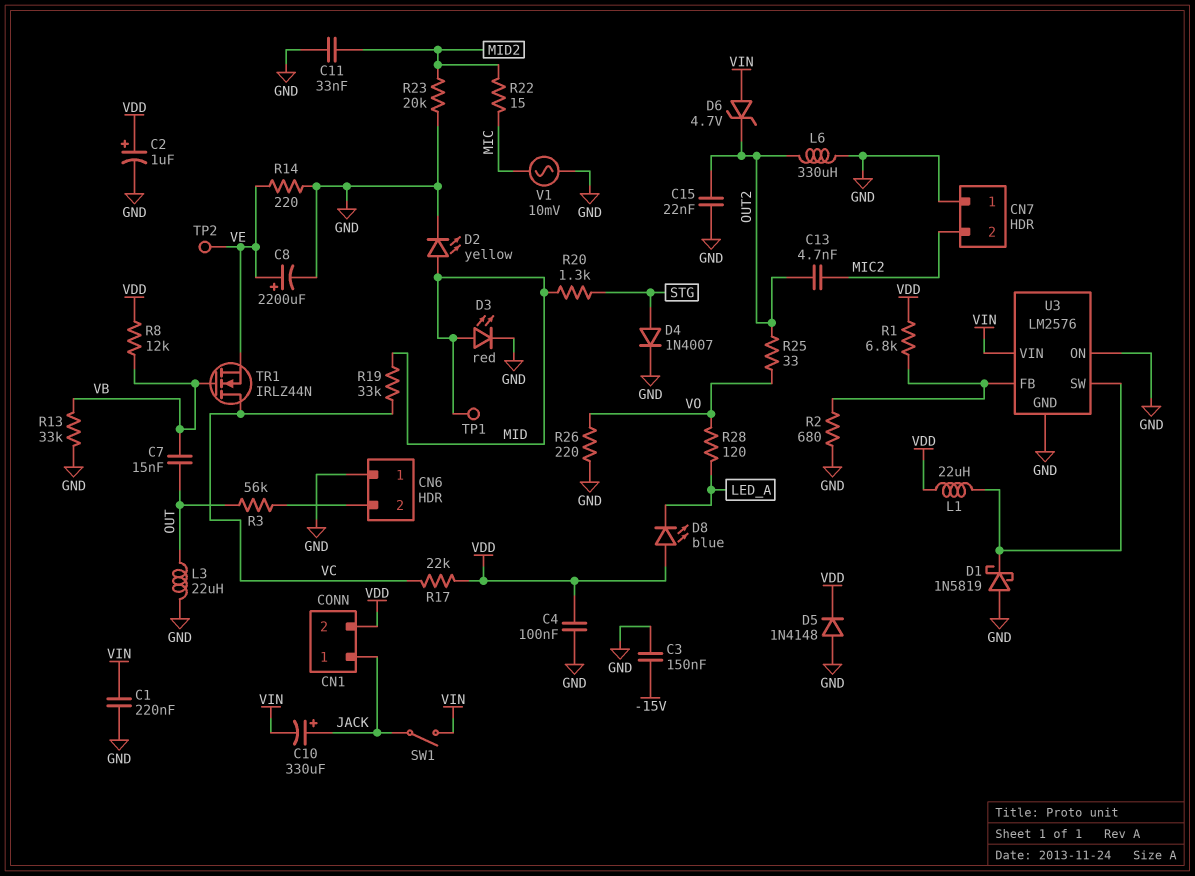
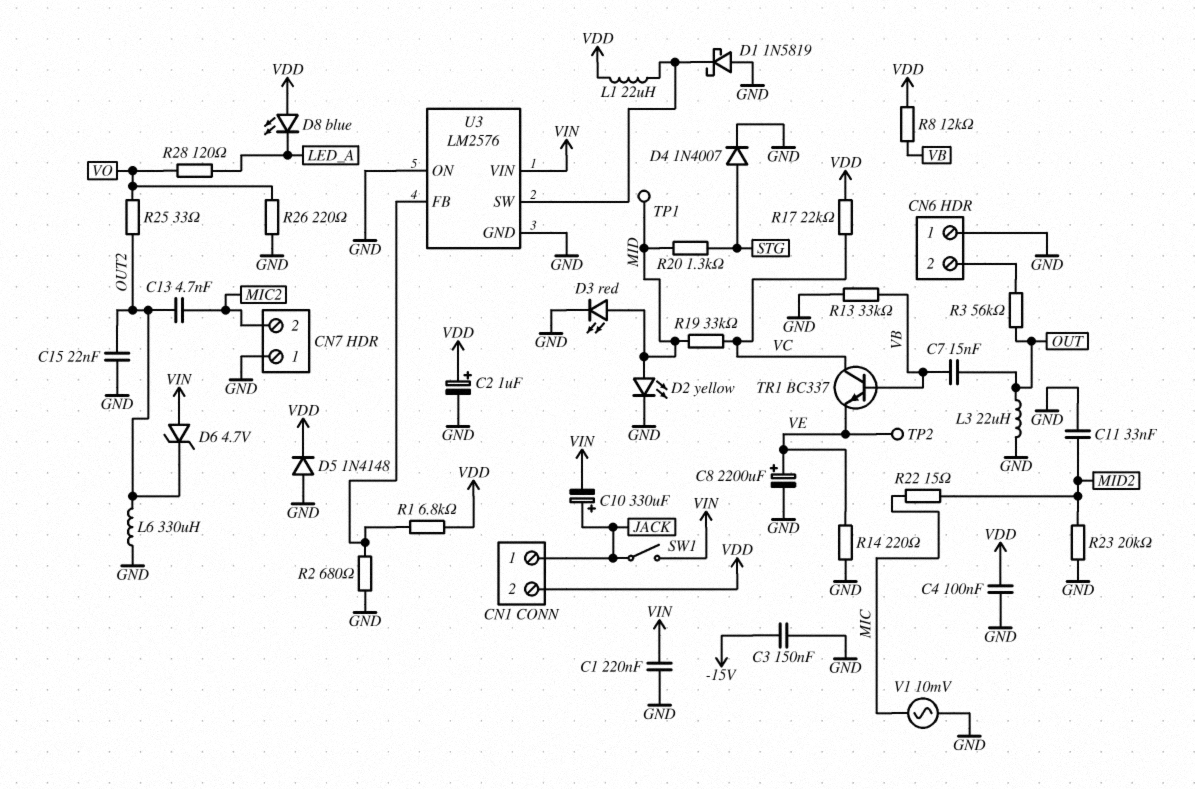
TR1: NMOS IRLZ44N (G VB, D VC, S VE) -> NPN BC337 (B VB, C VC, E VE)

